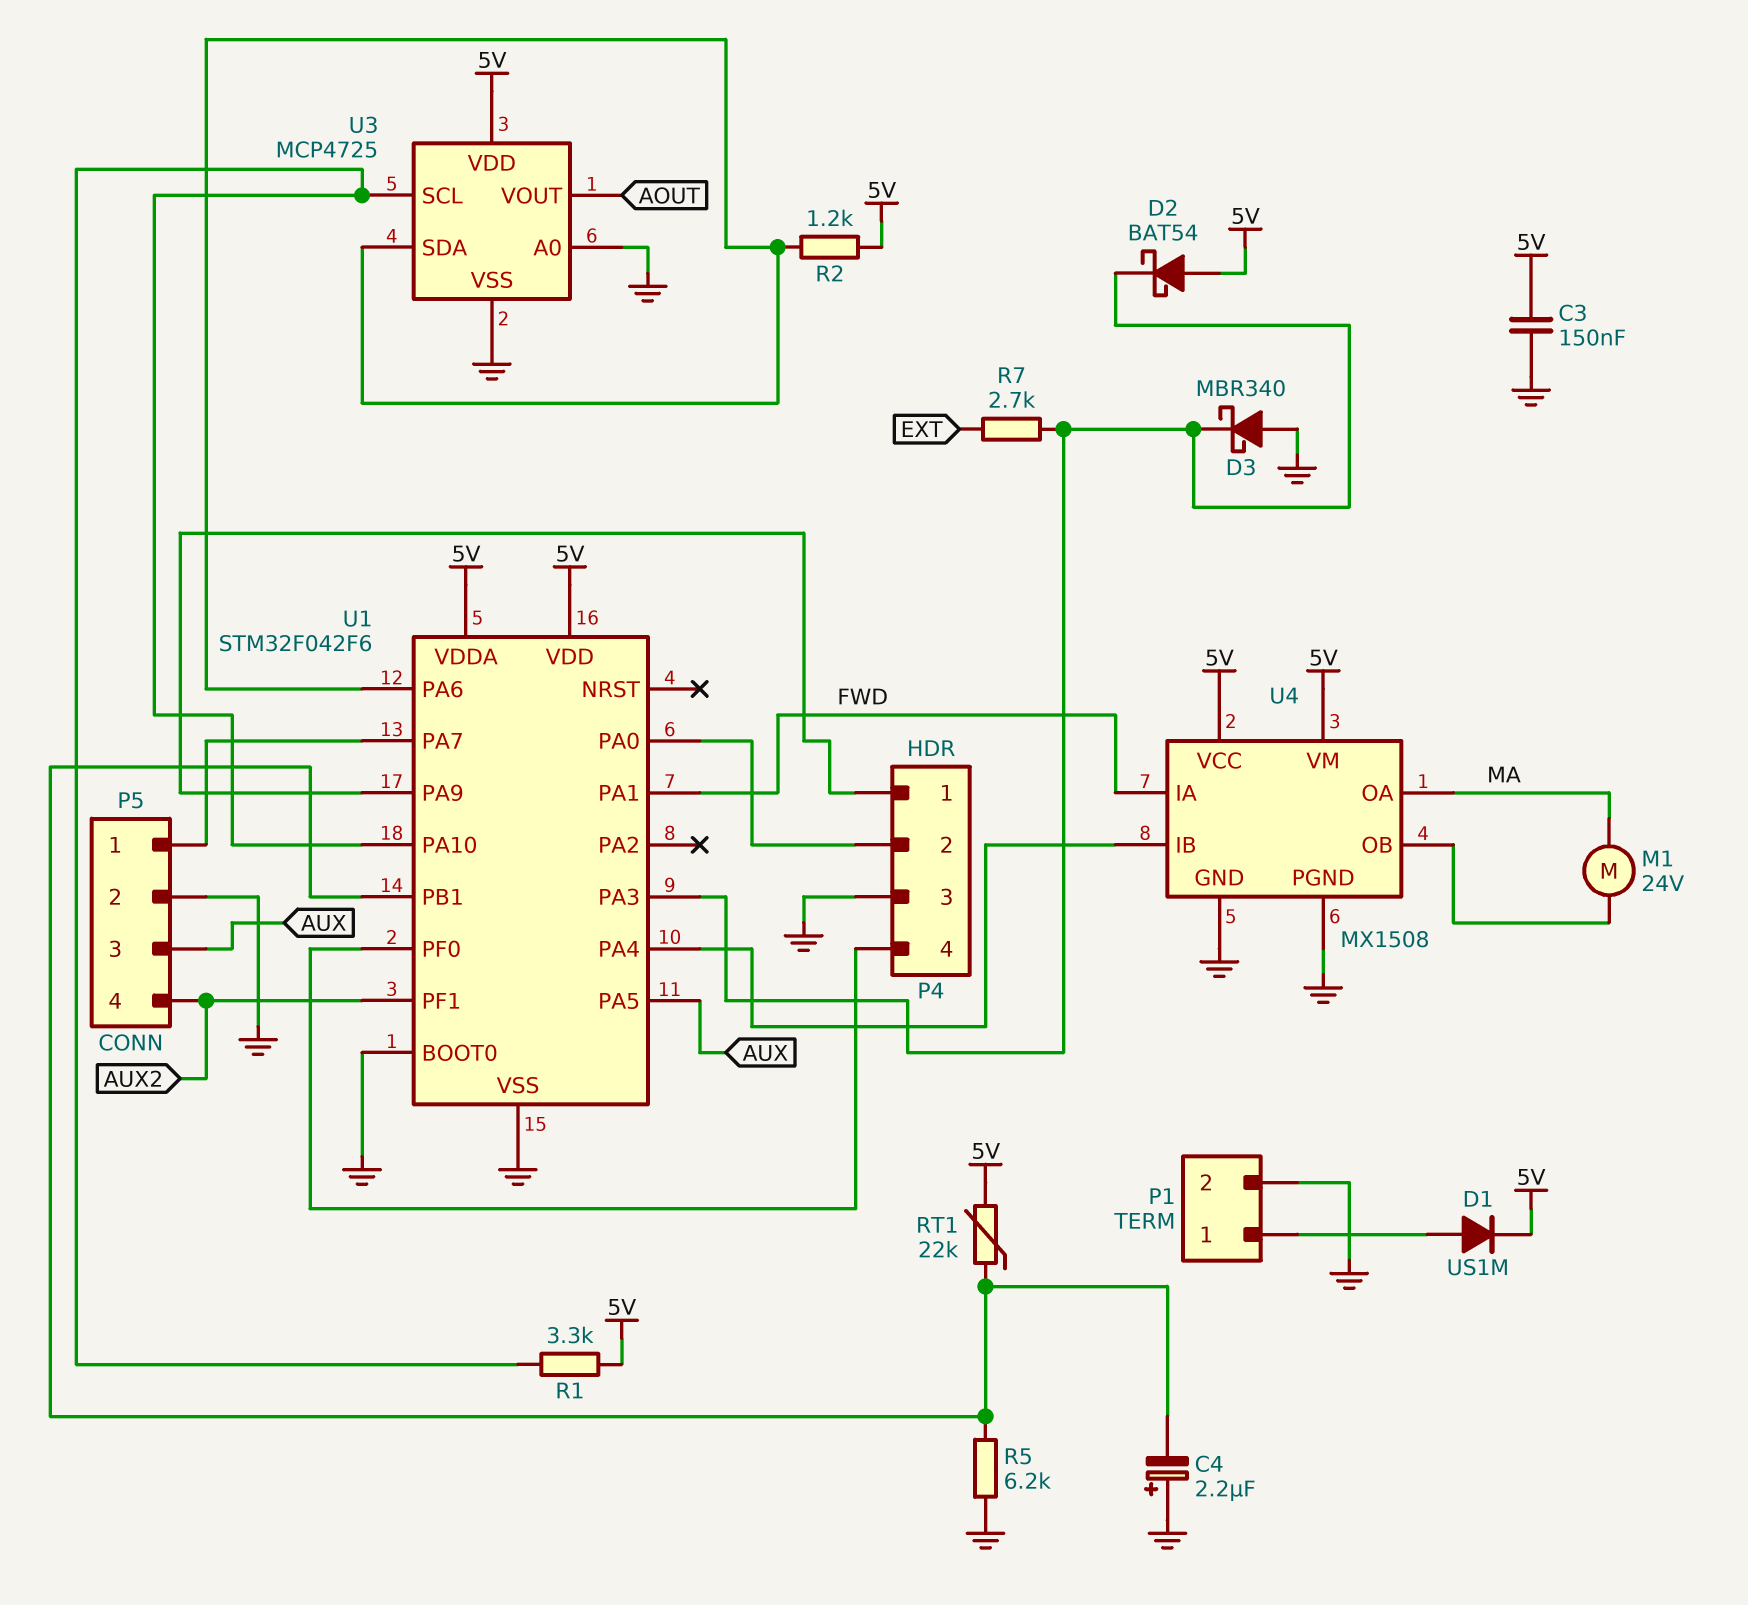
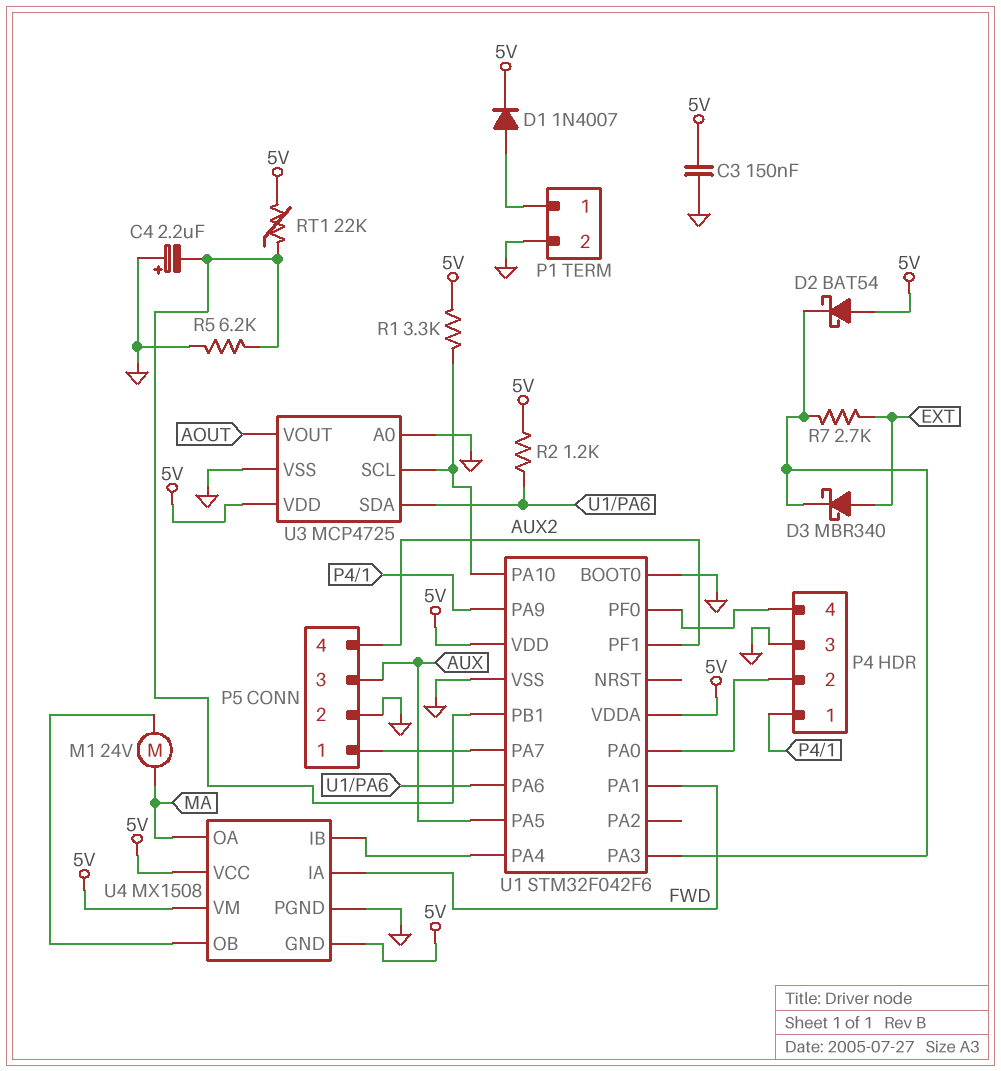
D1: diode US1M (A P1/1, K 5V) -> diode 1N4007 (A P1/1, K 5V)
D3: schottky MBR340 (A GND, K U1/PA3) -> schottky MBR340 (A EXT, K U1/PA3)
U4 pin GND: GND -> 5V

